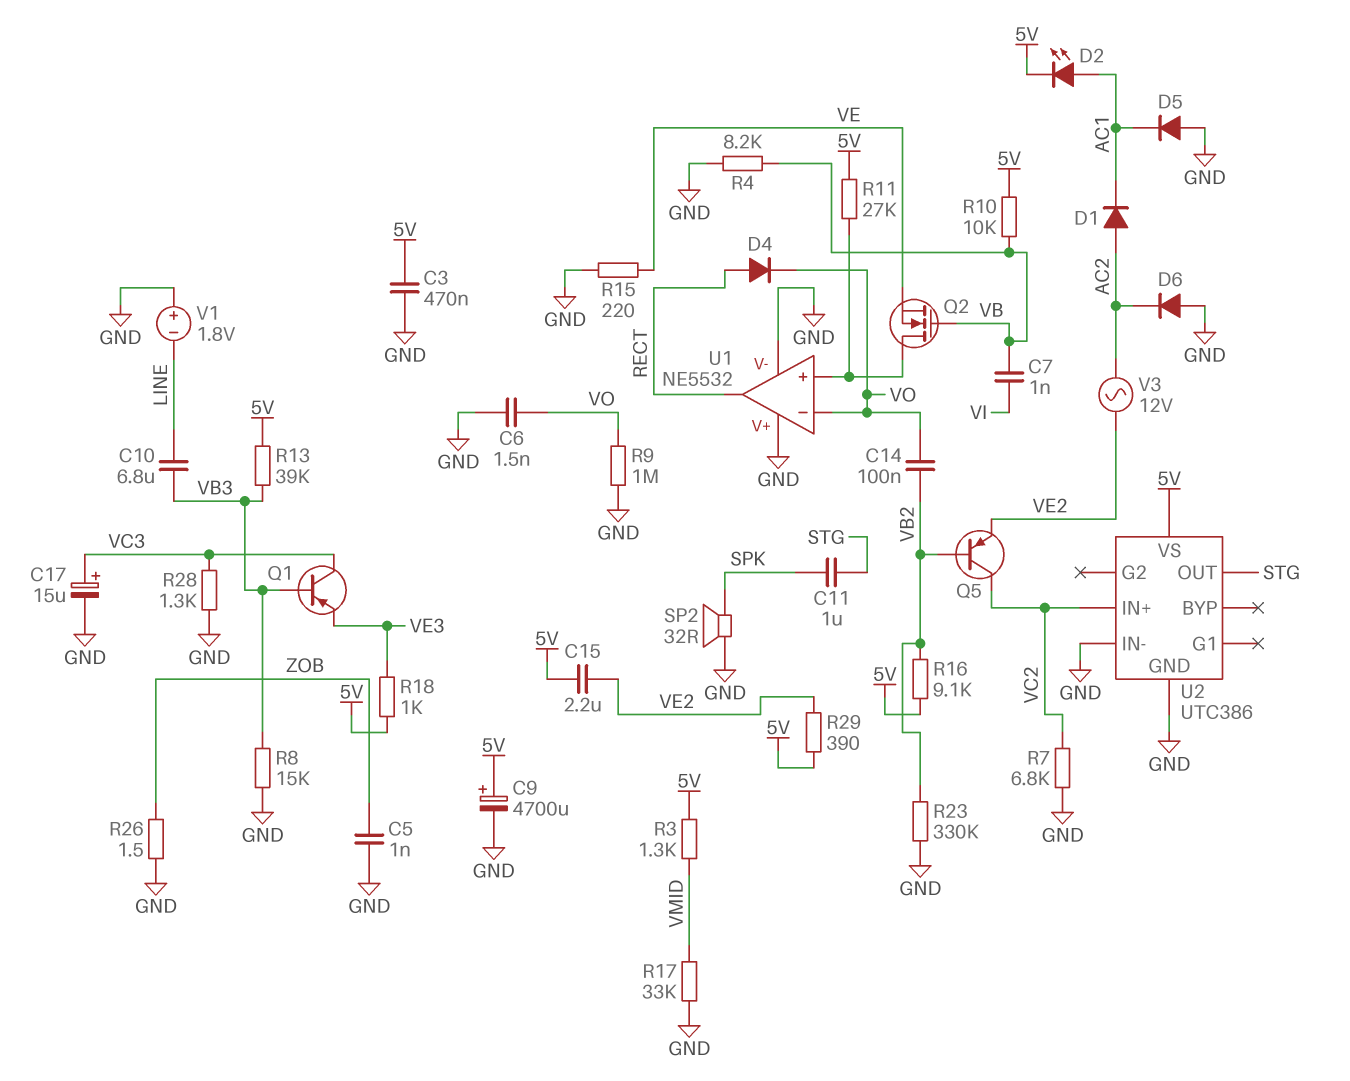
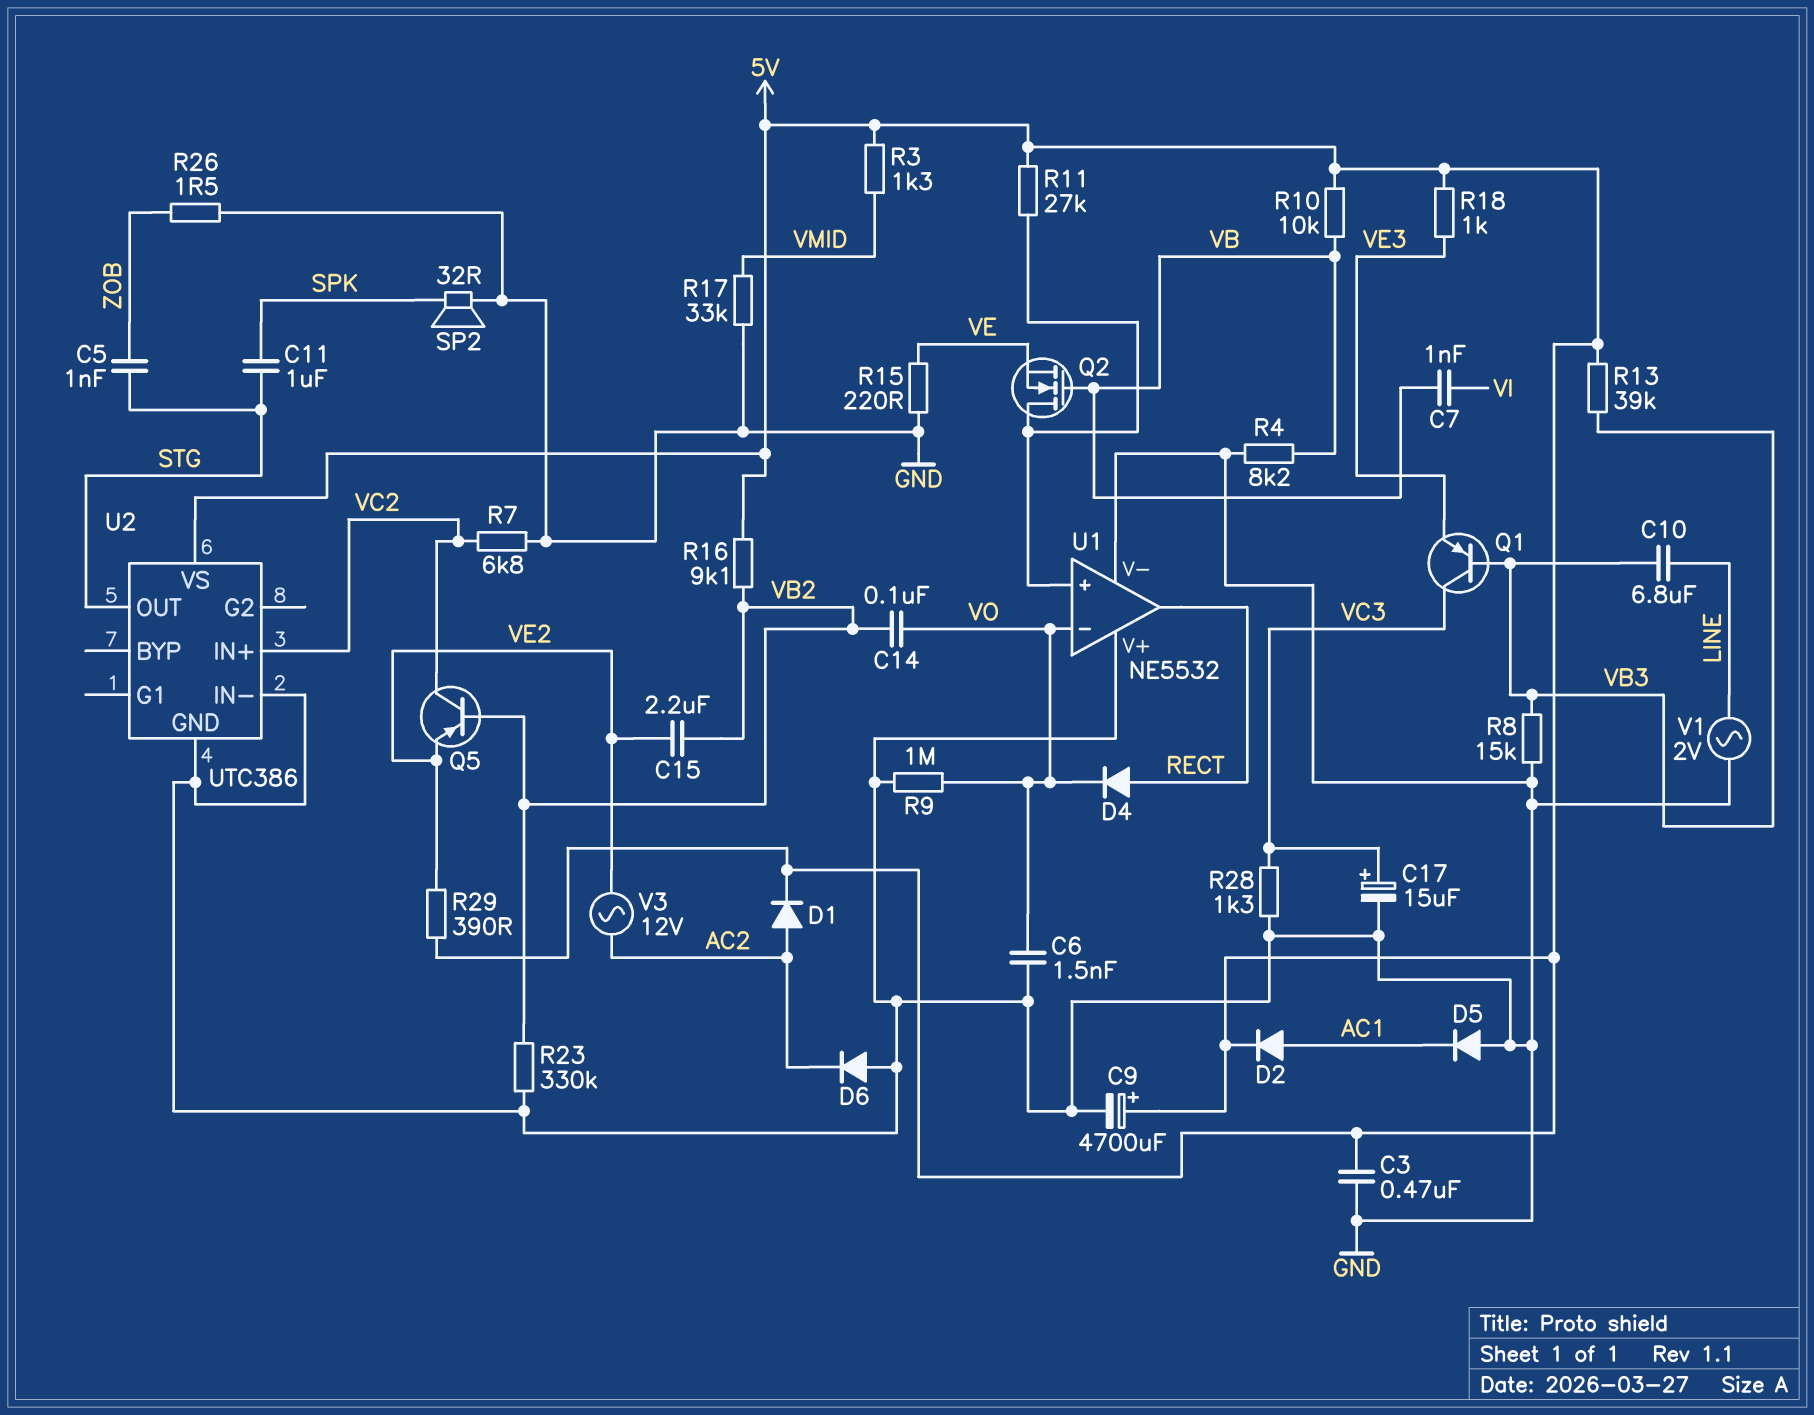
C5: 1nF (GND, ZOB) -> 1nF (STG, ZOB)
C15: 2.2uF (5V, VE2) -> 2.2uF (VB2, VE2)
D1: diode (A AC2, K AC1) -> diode (A AC2, K 5V)
D2: LED (A AC1, K 5V) -> diode (A AC1, K 5V)
V1: 1.8V (plus GND, minus LINE) -> AC 2V (GND, LINE)

